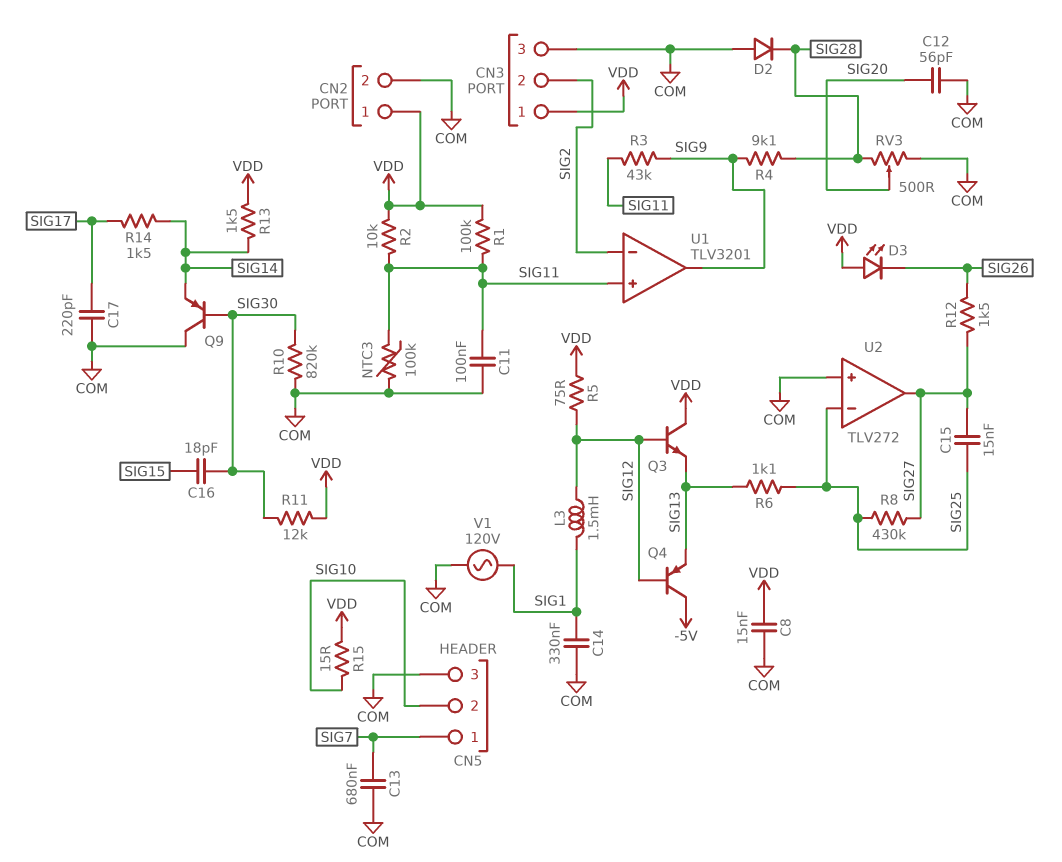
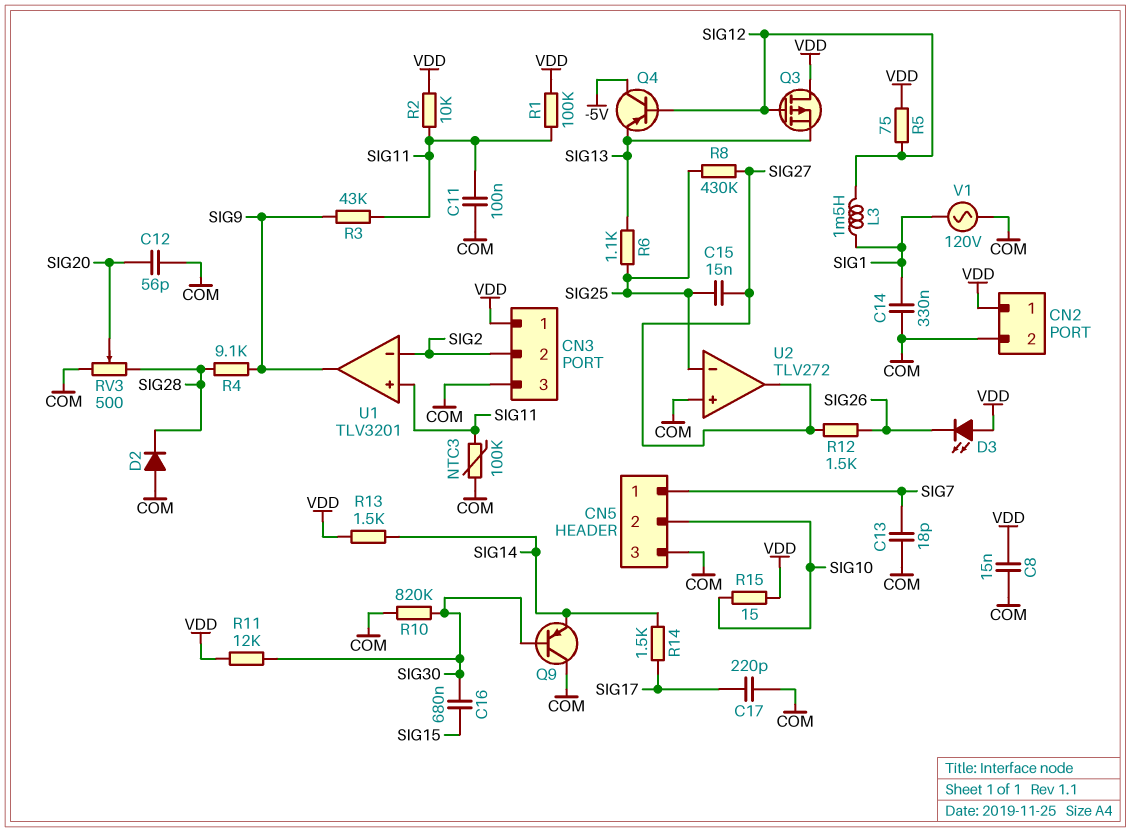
C13: 680nF (COM, SIG7) -> 18pF (COM, SIG7)
C16: 18pF (SIG15, SIG30) -> 680nF (SIG15, SIG30)
Q3: NPN (B SIG12, C VDD, E SIG13) -> PMOS (G SIG12, D VDD, S SIG13)

